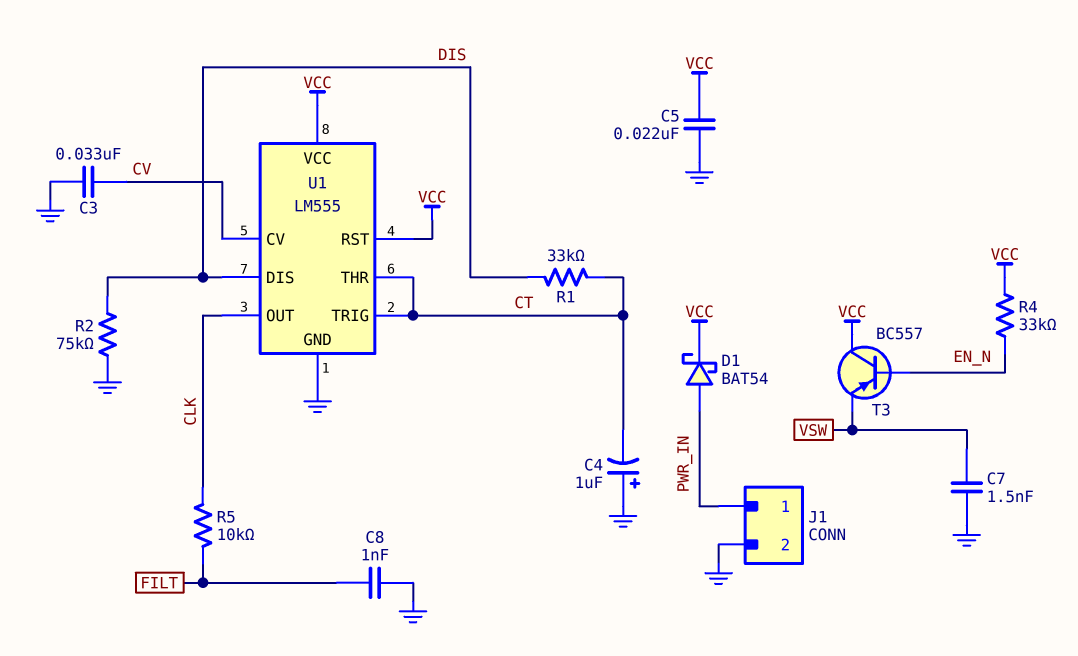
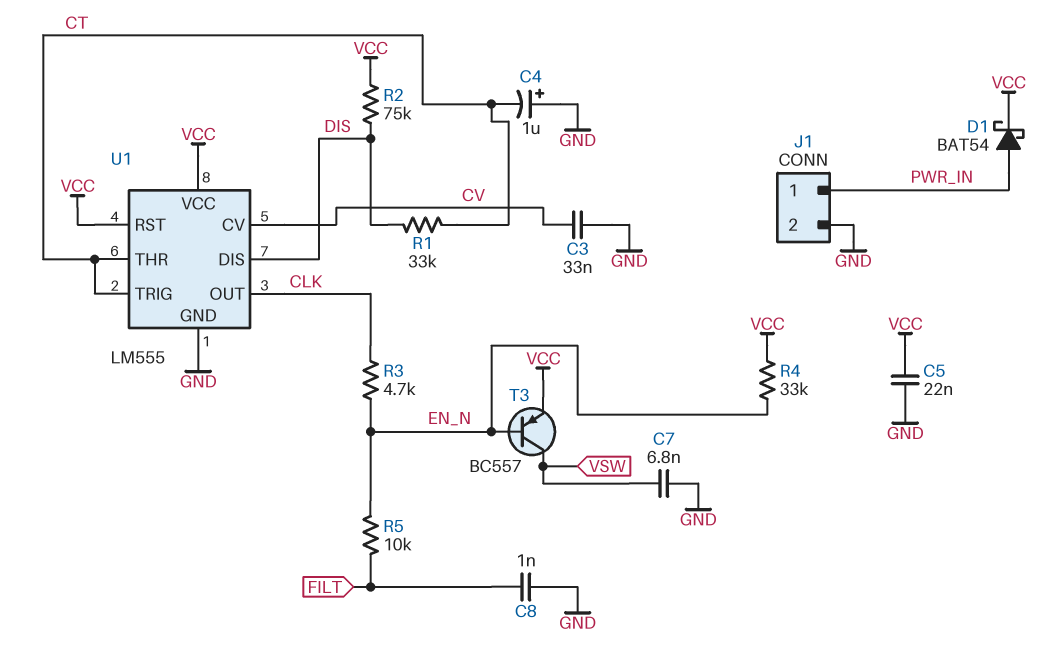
C7: 1.5nF (GND, VSW) -> 6.8nF (GND, VSW)
R2: 75k (DIS, GND) -> 75k (DIS, VCC)
R3: none -> 4.7k (CLK, EN_N)
R5: 10k (CLK, FILT) -> 10k (EN_N, FILT)
T3: PNP BC557 (B EN_N, C VCC, E VSW) -> PNP BC557 (B EN_N, C VSW, E VCC)

